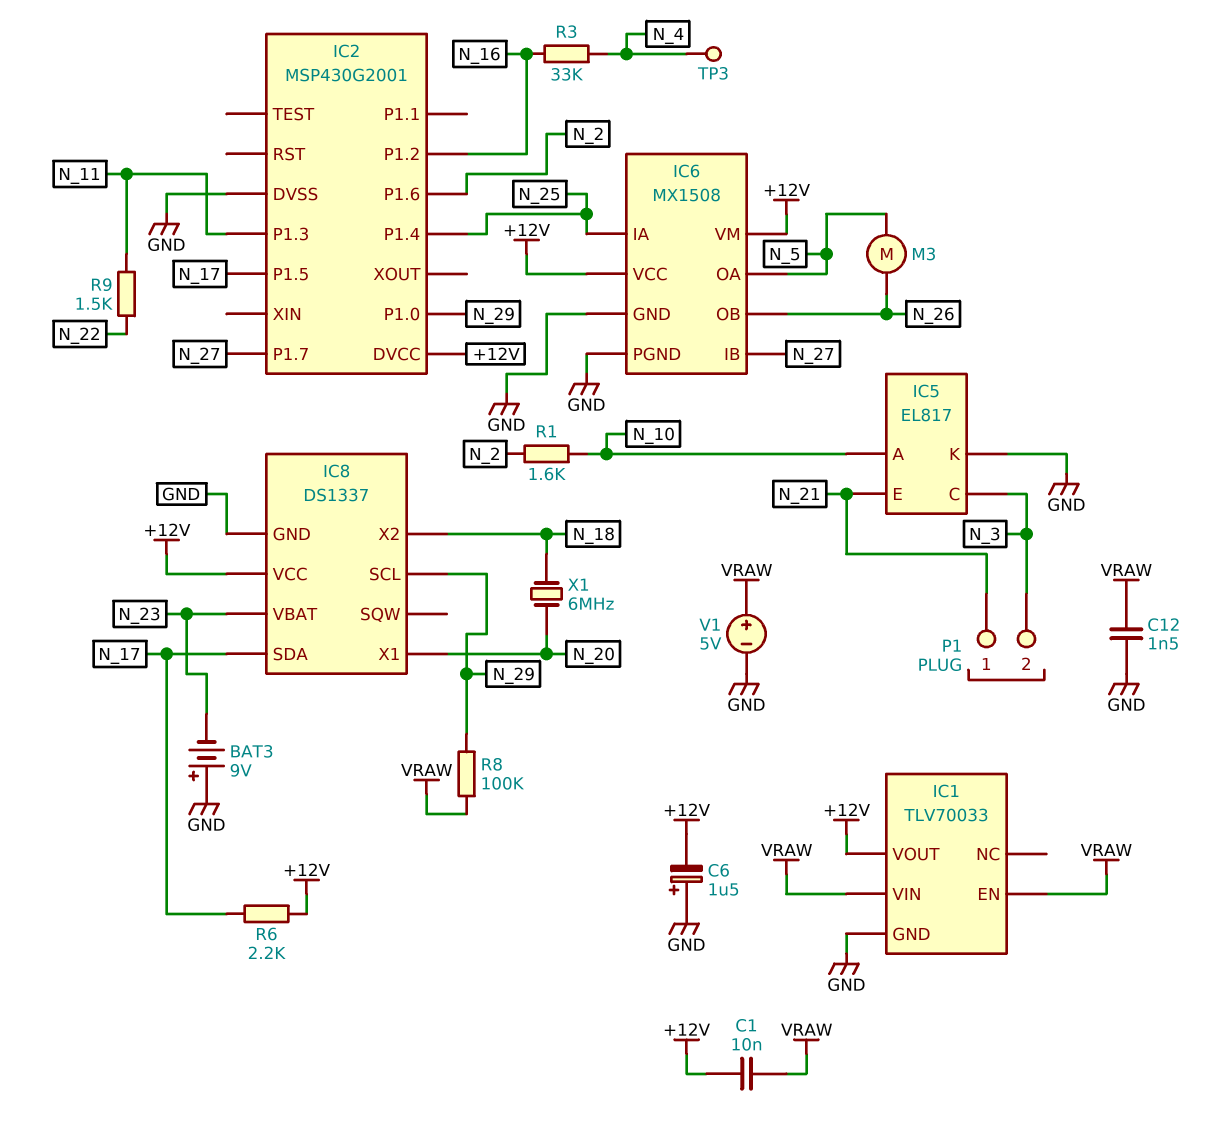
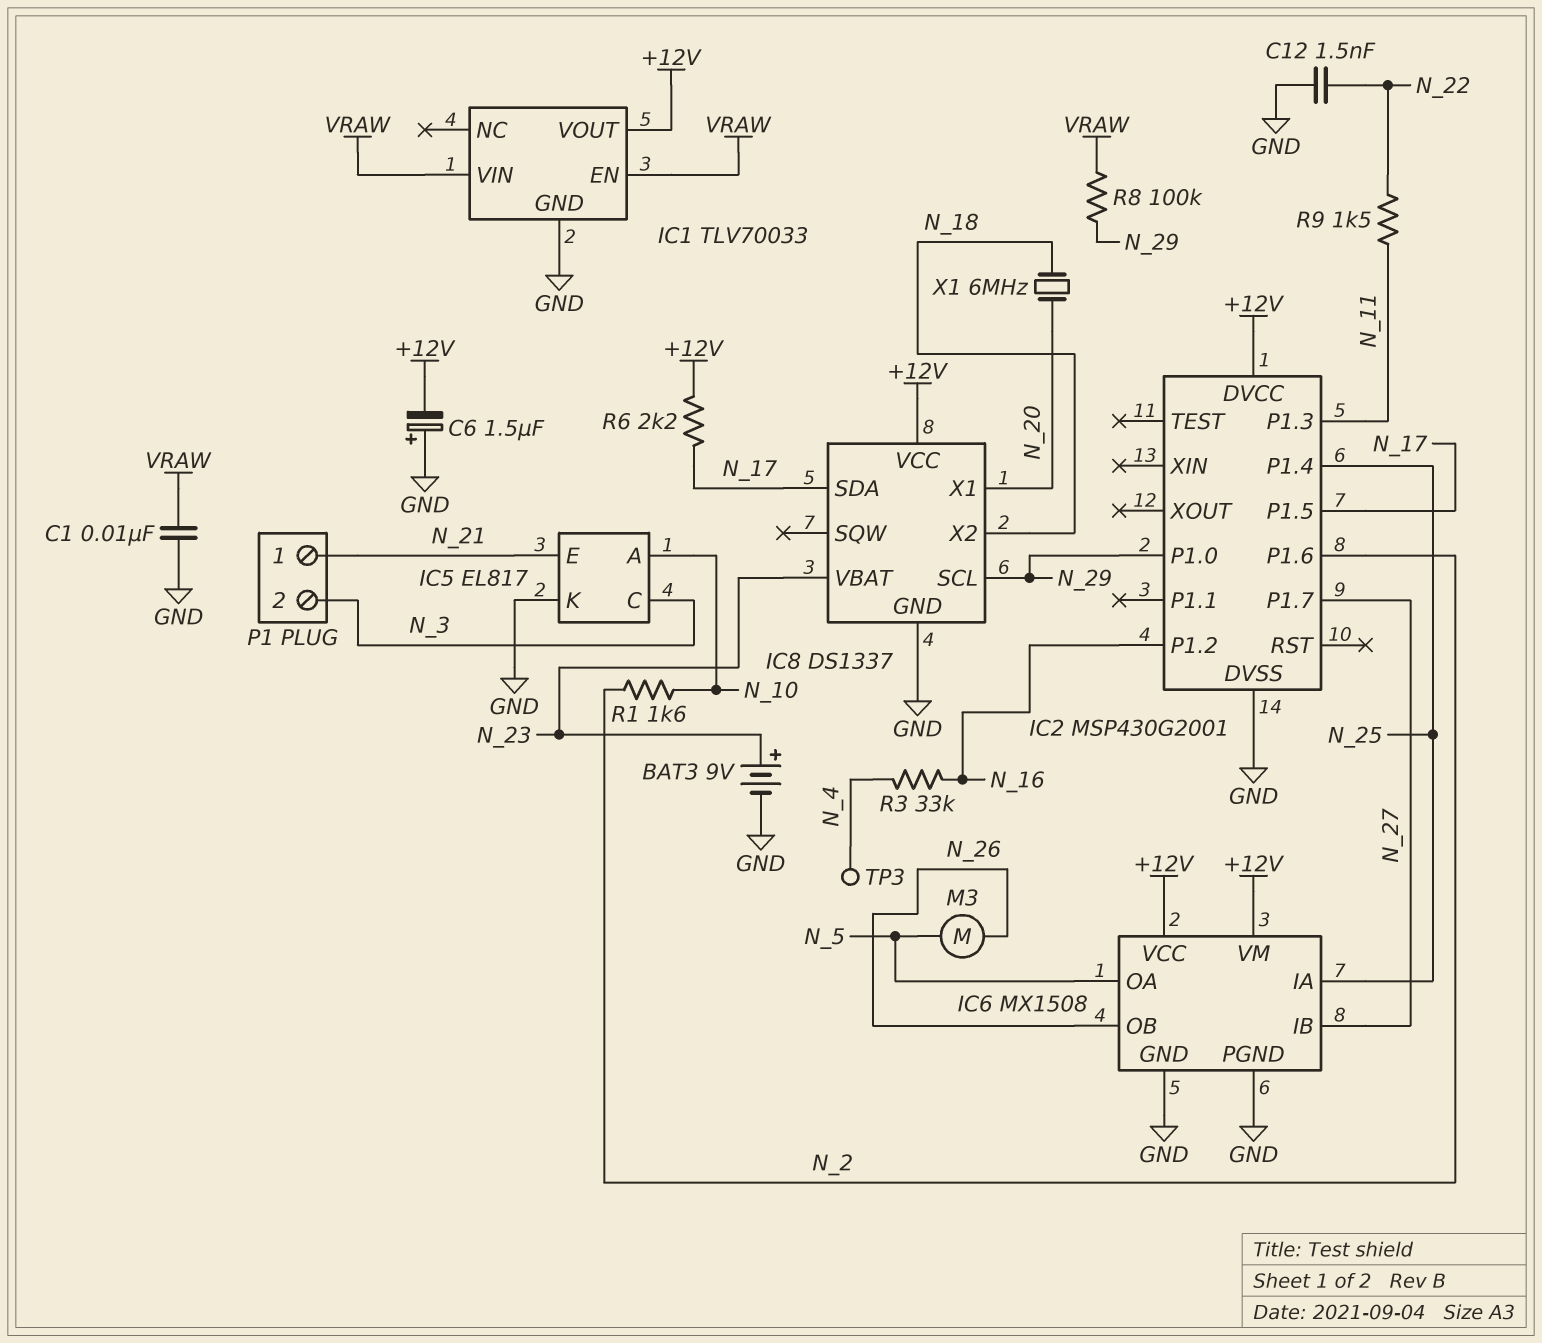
BAT3: 9V (plus GND, minus N_23) -> 9V (plus N_23, minus GND)
C1: 10nF (+12V, VRAW) -> 10nF (GND, VRAW)
C12: 1.5nF (GND, VRAW) -> 1.5nF (GND, N_22)
V1: 5V (plus VRAW, minus GND) -> none

